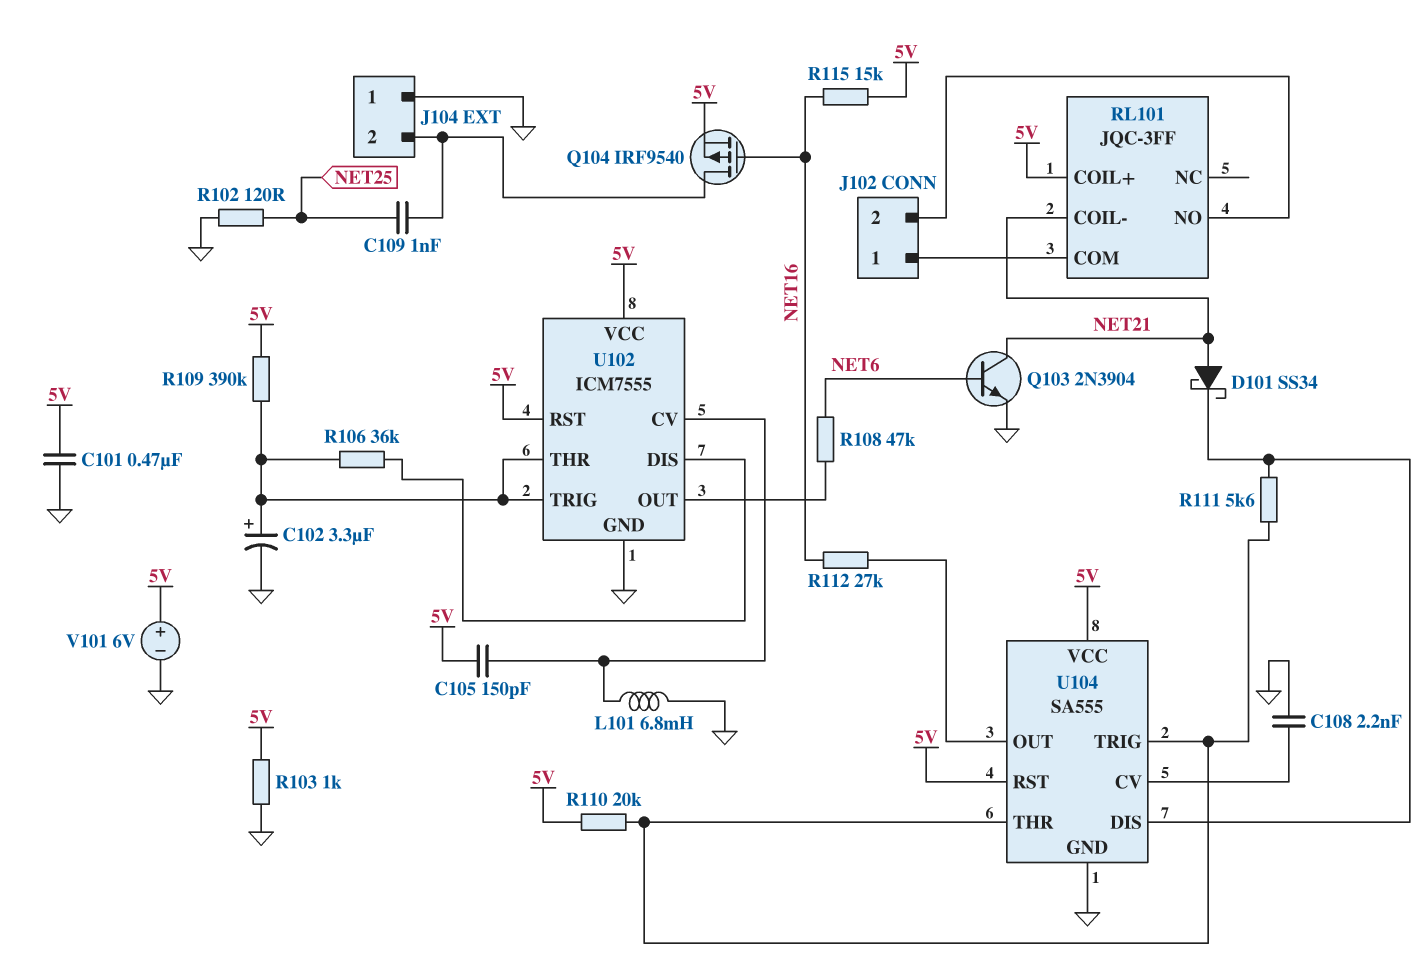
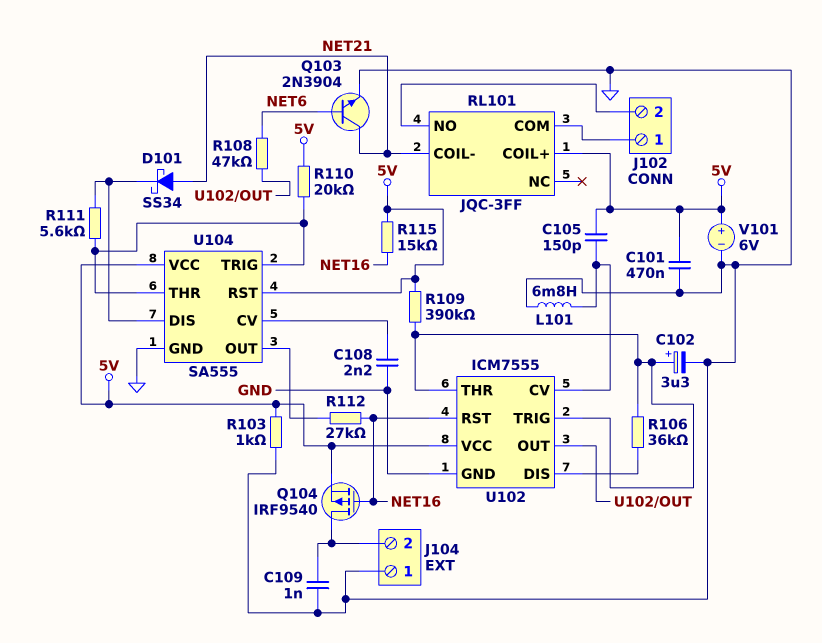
C109: 1nF (J104/2, NET25) -> 1nF (GND, J104/2)
R102: 120 (GND, NET25) -> none
U102 pin RST: 5V -> NET16

